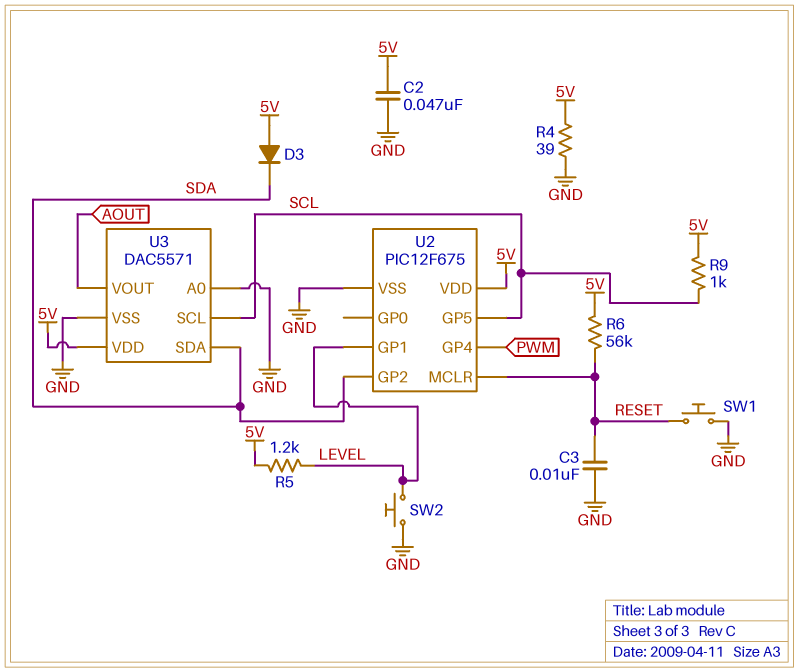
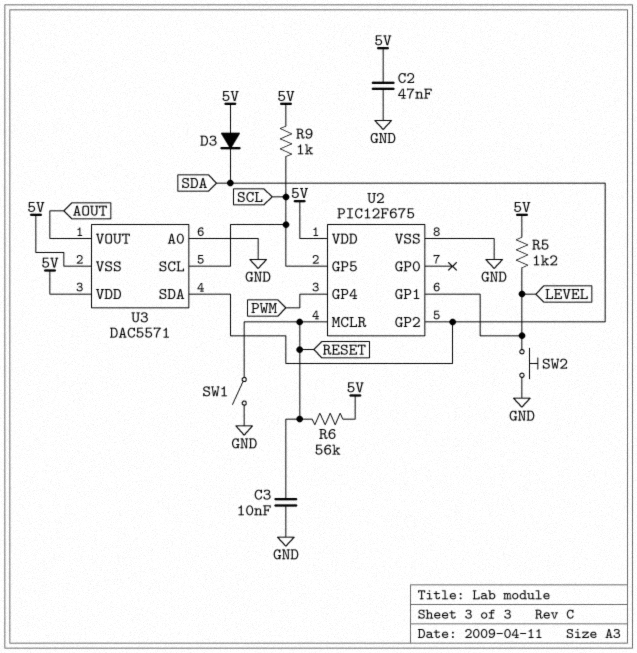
R4: 39 (5V, GND) -> none
SW1: button (GND, RESET) -> switch (GND, RESET)
U3 pin VSS: GND -> 5V

